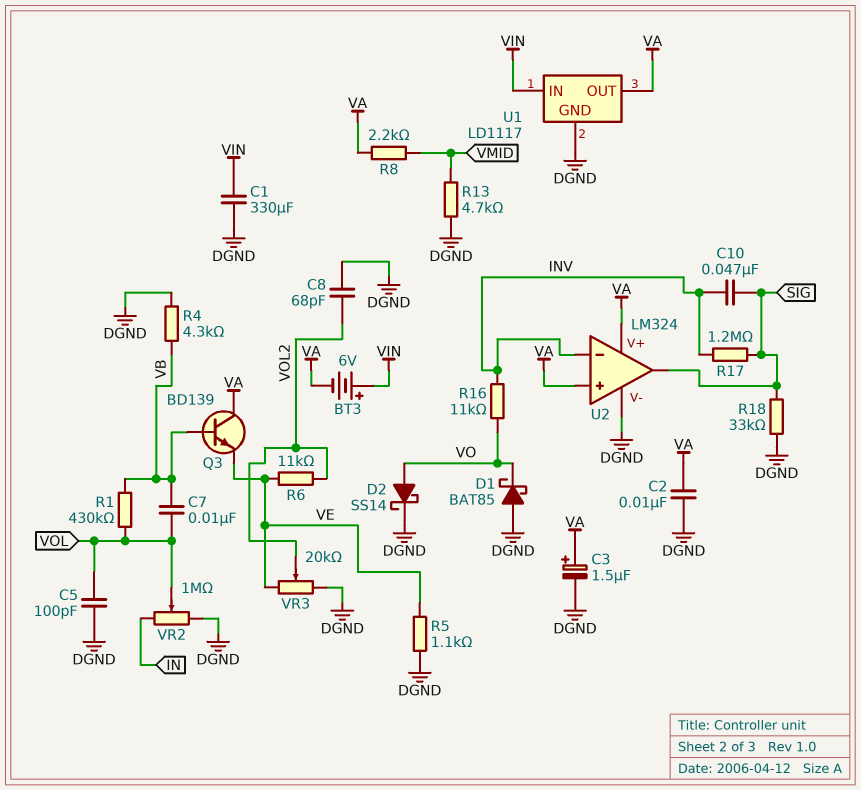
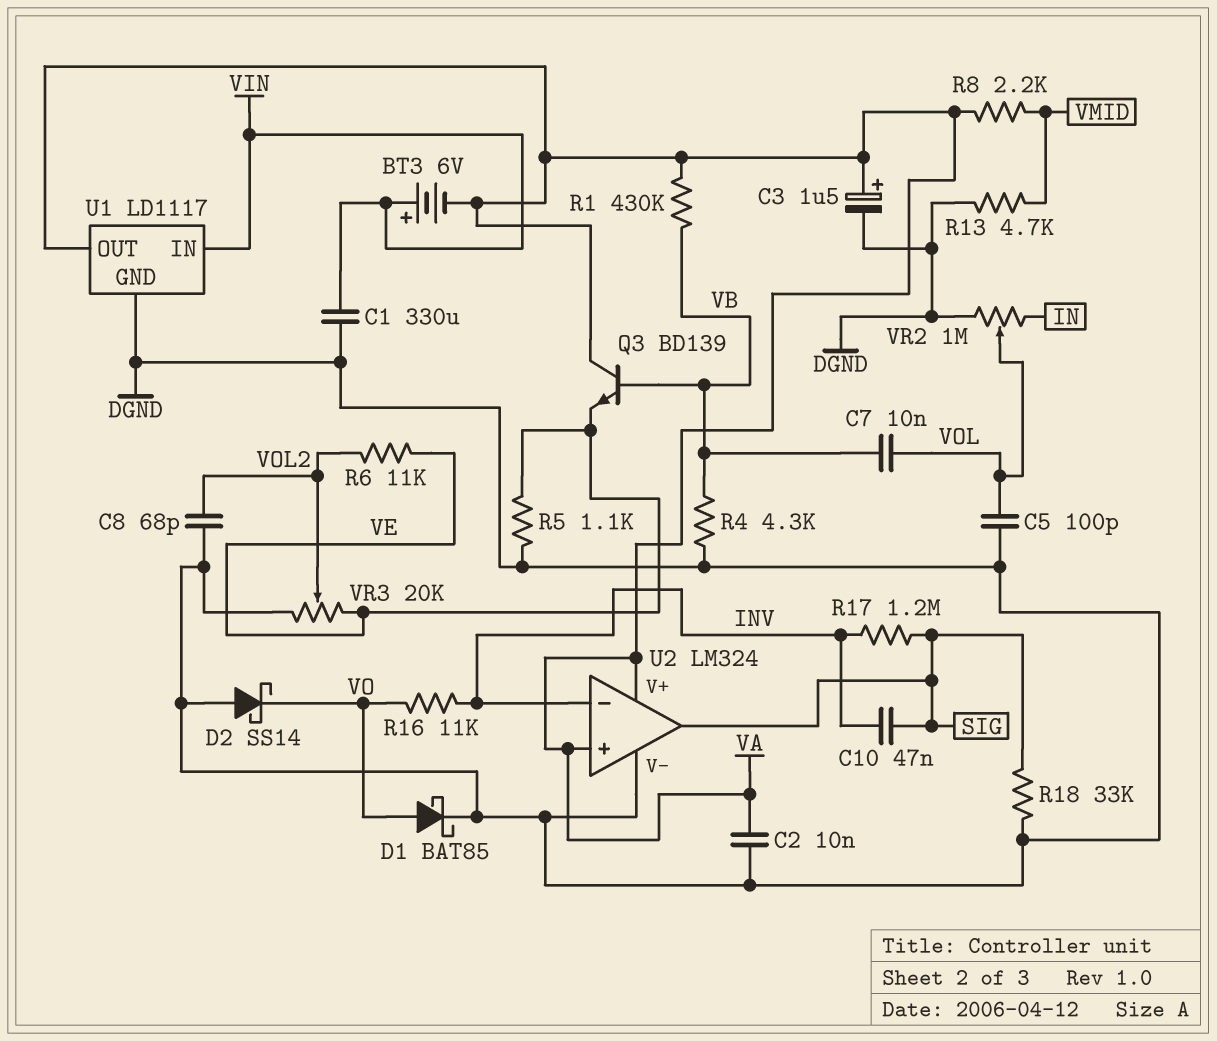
D1: schottky BAT85 (A DGND, K VO) -> schottky BAT85 (A VO, K DGND)
D2: schottky SS14 (A VO, K DGND) -> schottky SS14 (A DGND, K VO)
R1: 430k (VB, VOL) -> 430k (VA, VB)

